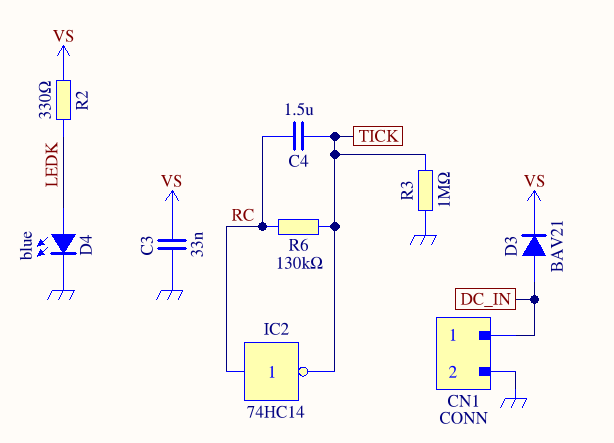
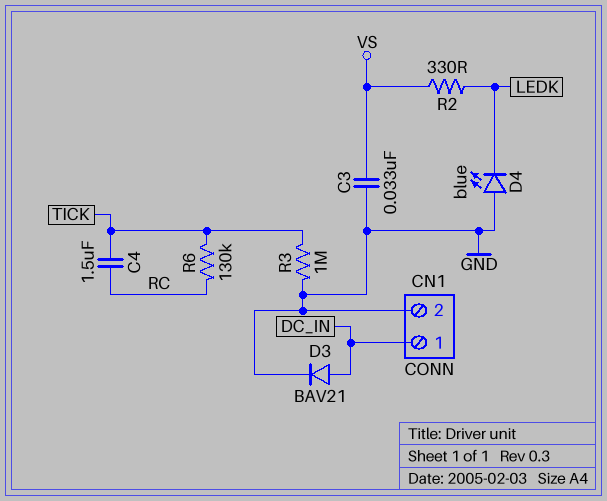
D3: diode BAV21 (A DC_IN, K VS) -> diode BAV21 (A DC_IN, K GND)
D4: LED blue (A LEDK, K GND) -> LED blue (A GND, K LEDK)
IC2: NOT 74HC14 (in RC, out TICK) -> none

